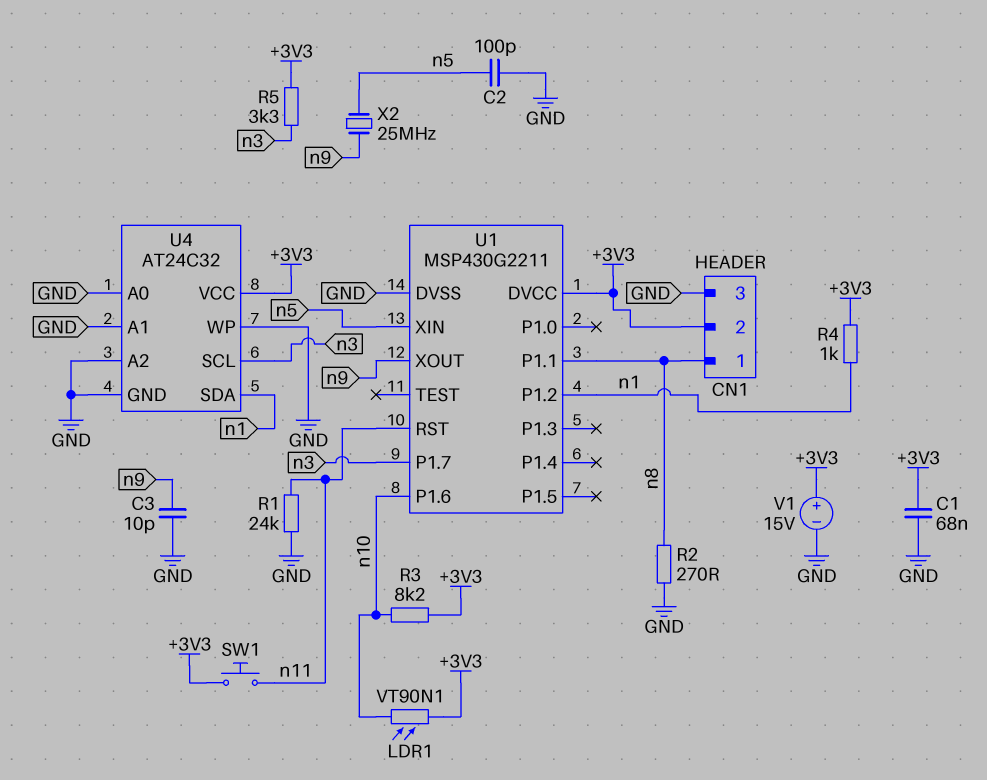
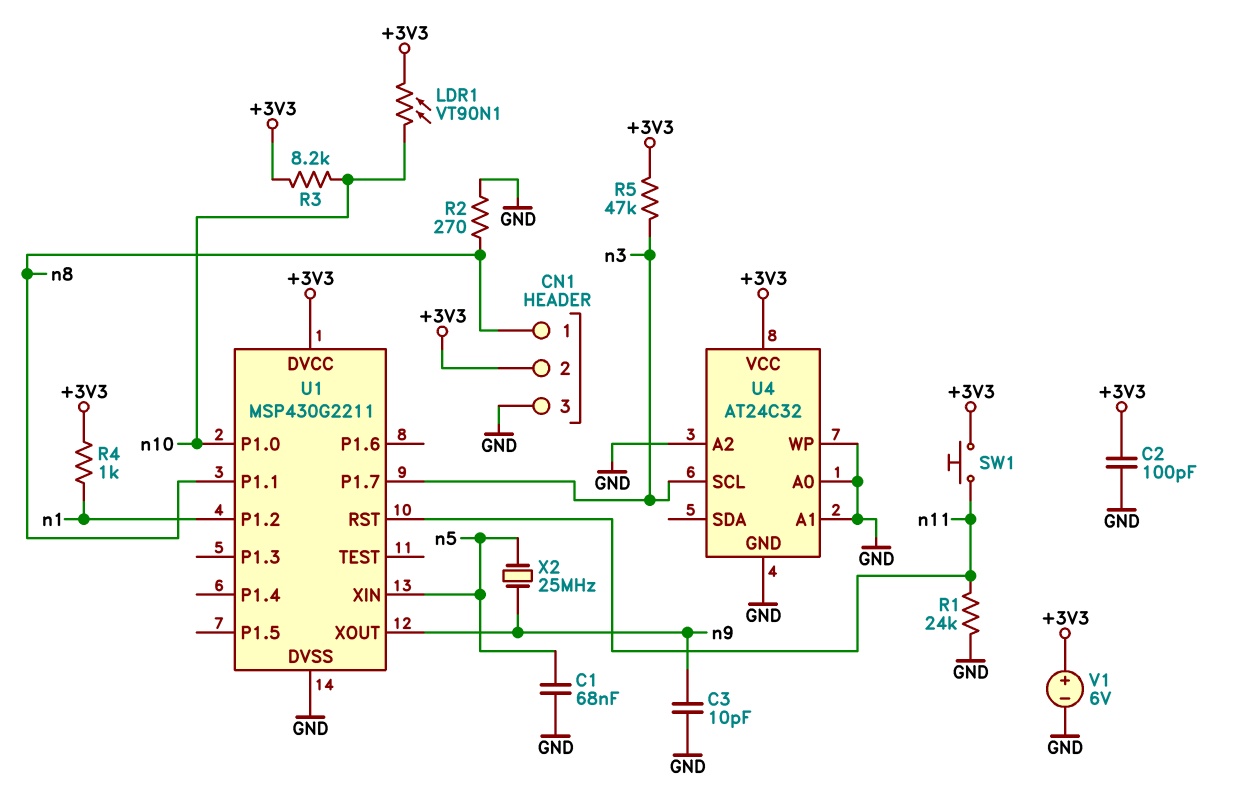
C1: 68nF (+3V3, GND) -> 68nF (GND, n5)
C2: 100pF (GND, n5) -> 100pF (+3V3, GND)
R5: 3.3k (+3V3, n3) -> 47k (+3V3, n3)
U1 pin P1.0: none -> n10
U1 pin P1.6: n10 -> none
U4 pin SDA: n1 -> none
V1: 15V (plus +3V3, minus GND) -> 6V (plus +3V3, minus GND)

